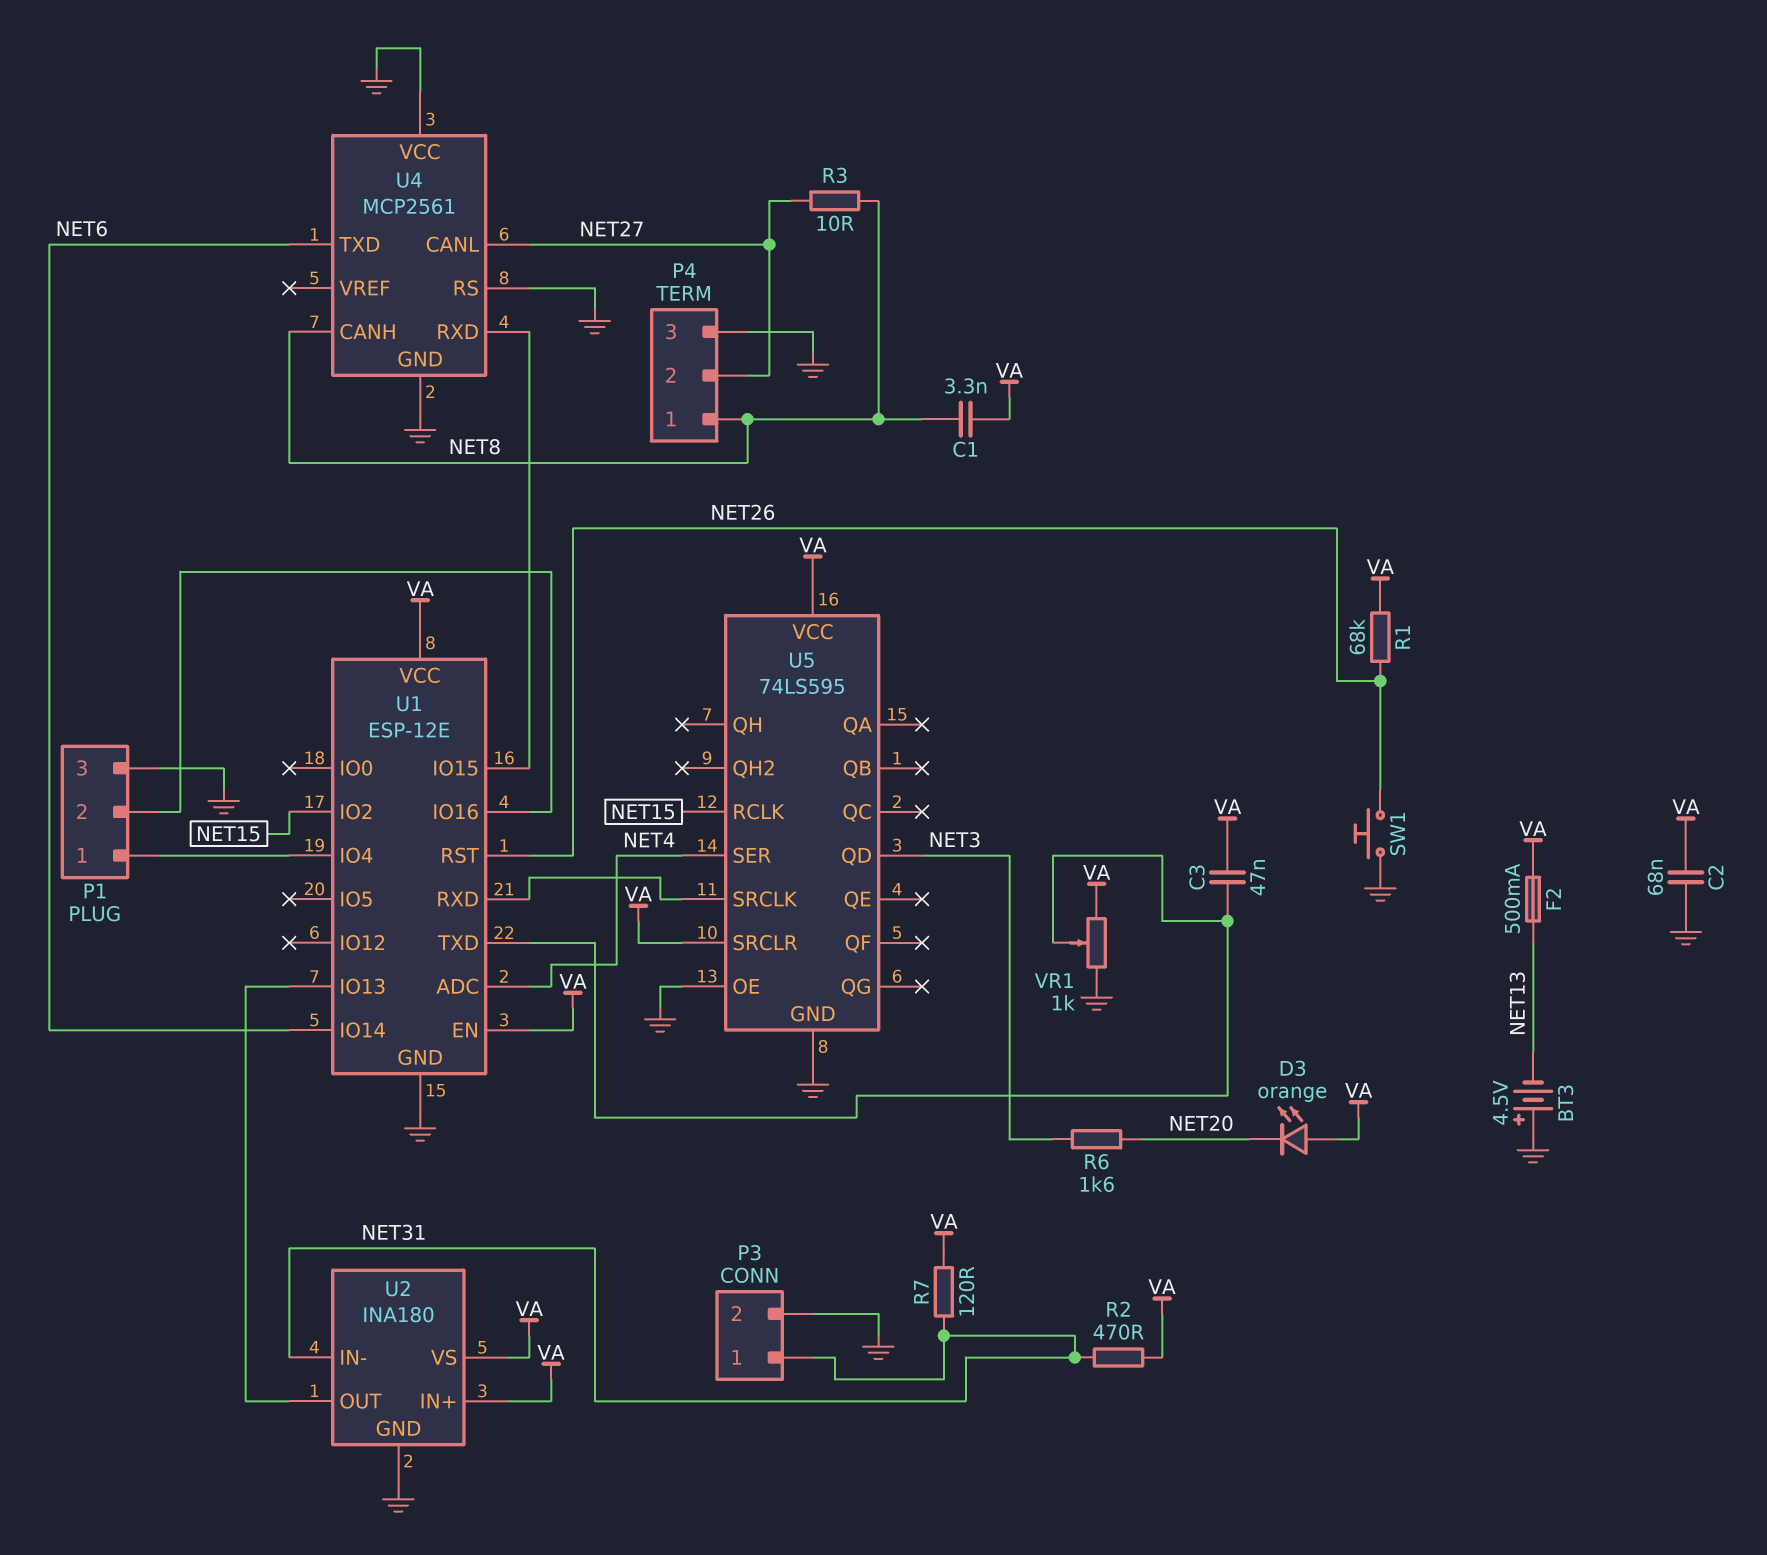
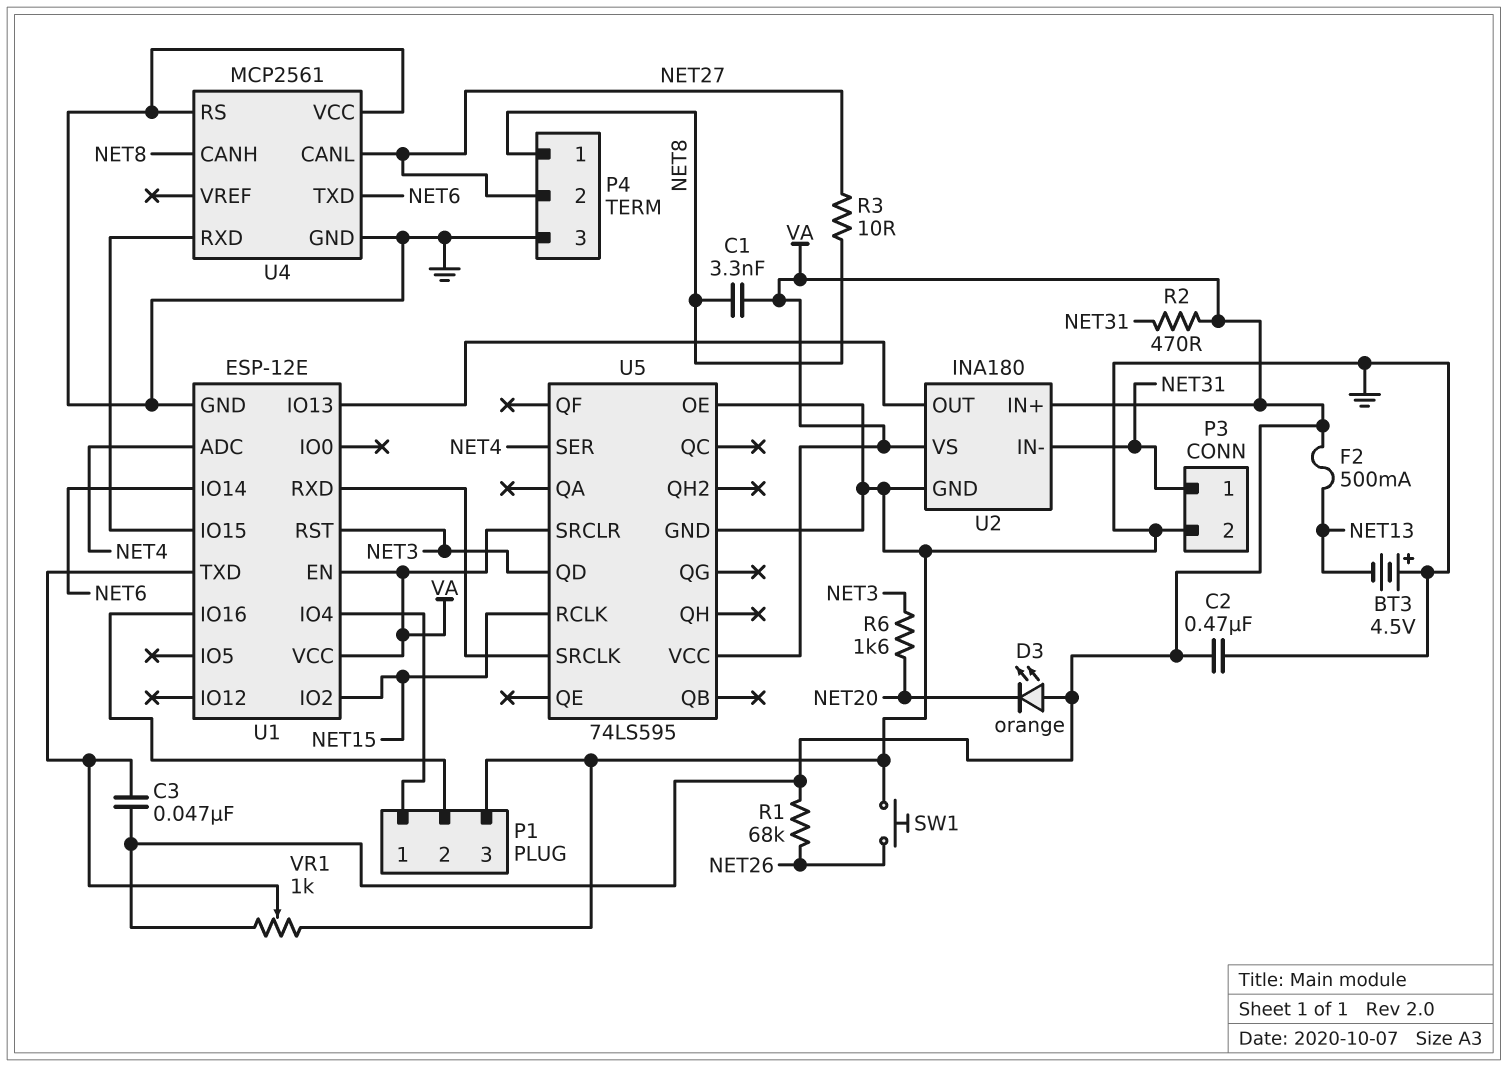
C2: 68nF (GND, VA) -> 470nF (GND, VA)
R7: 120 (NET31, VA) -> none
U1 pin RST: NET26 -> NET3

